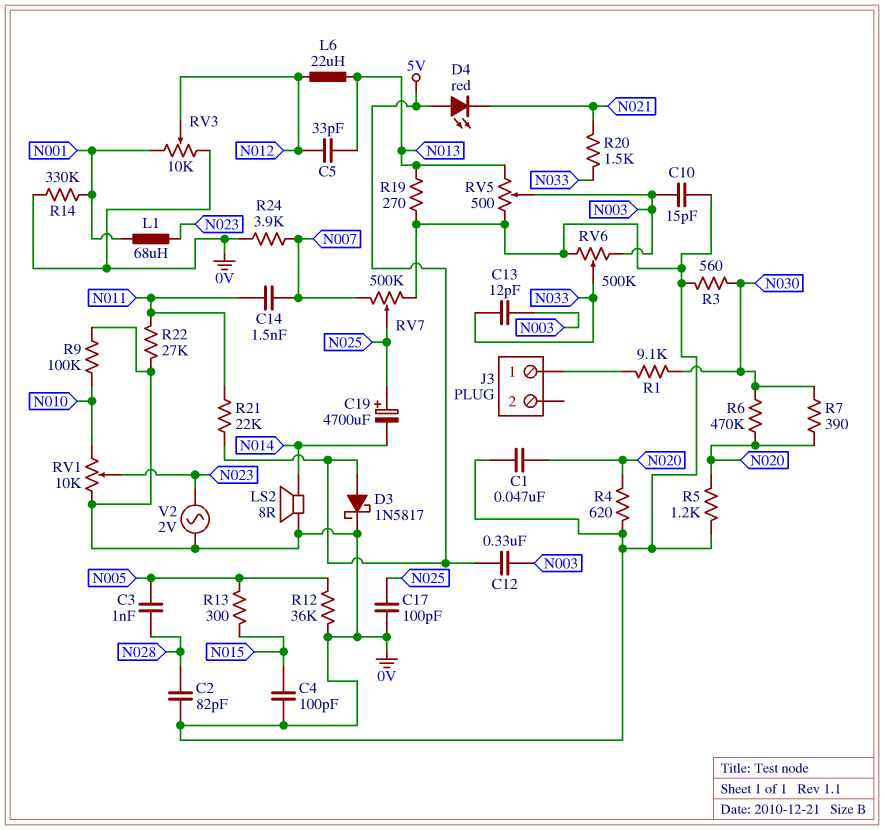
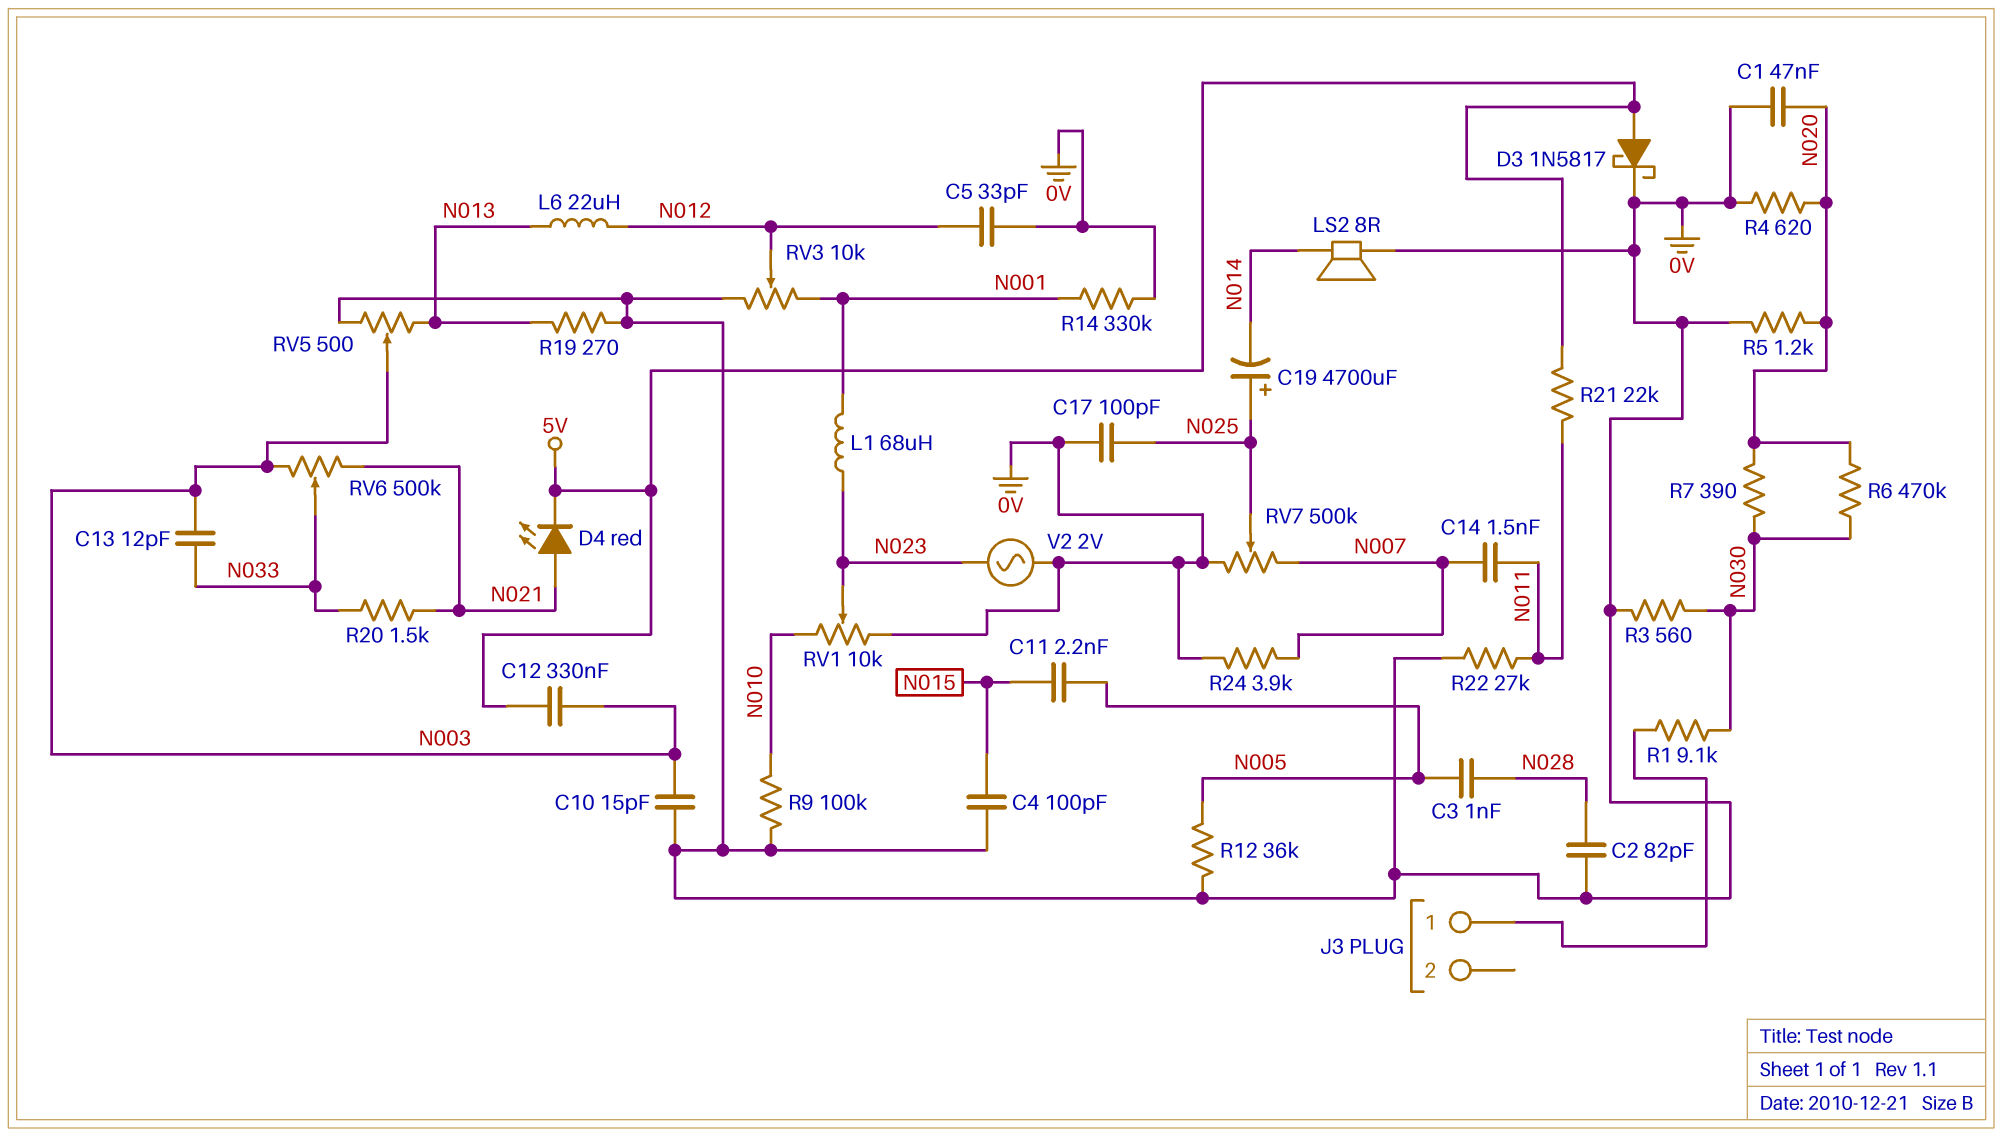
C5: 33pF (N012, N013) -> 33pF (0V, N012)
C11: none -> 2.2nF (N005, N015)
D4: LED red (A 5V, K N021) -> LED red (A N021, K 5V)
R13: 300 (N005, N015) -> none
RV6: 500k (0V, N003, wiper N033) -> 500k (N003, N021, wiper N033)

